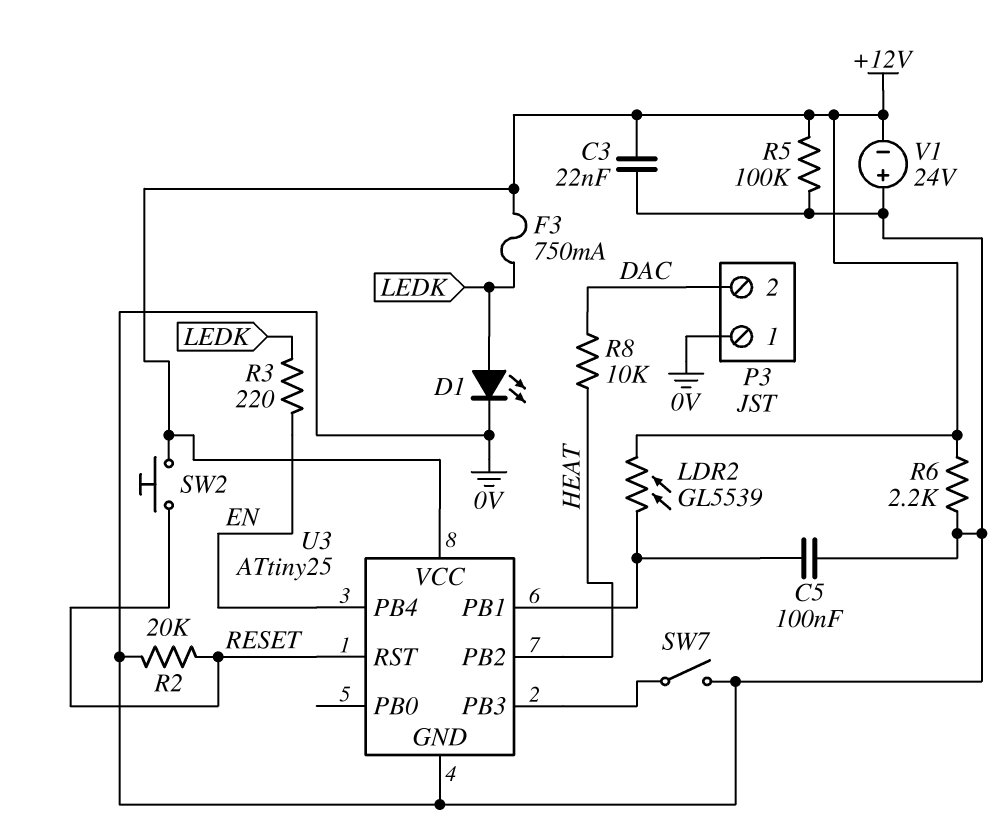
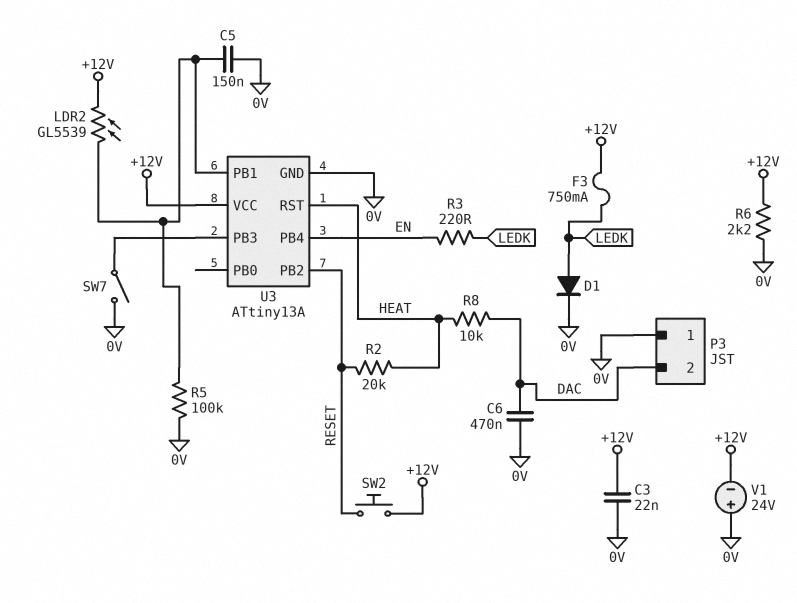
C5: 100nF (0V, U3/PB1) -> 150nF (0V, U3/PB1)
C6: none -> 470nF (0V, DAC)
D1: LED (A LEDK, K 0V) -> diode (A LEDK, K 0V)
R2: 20k (0V, RESET) -> 20k (HEAT, RESET)
R5: 100k (+12V, 0V) -> 100k (0V, U3/PB1)
U3: ATtiny25 -> ATtiny13A
U3 pin PB2: HEAT -> RESET
U3 pin RST: RESET -> HEAT

